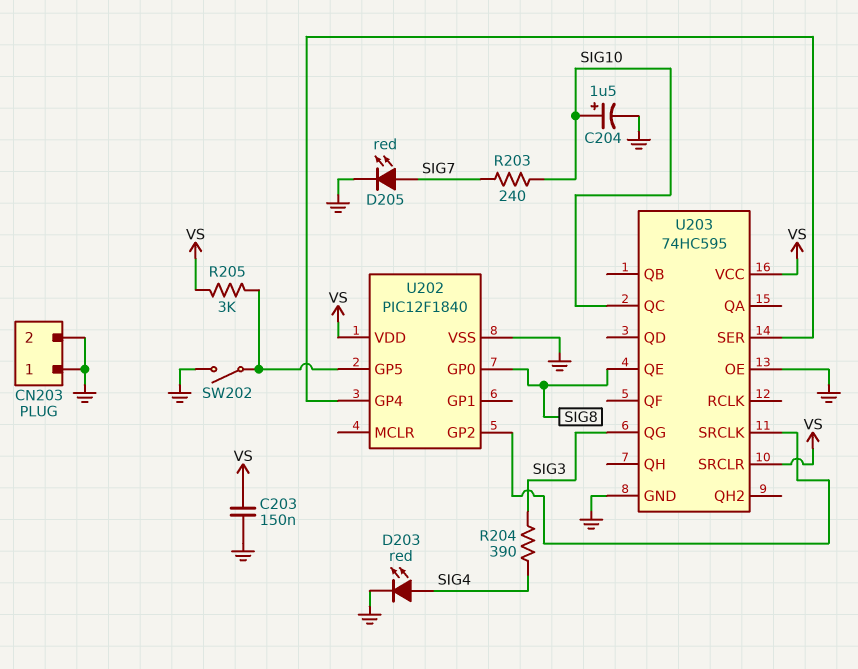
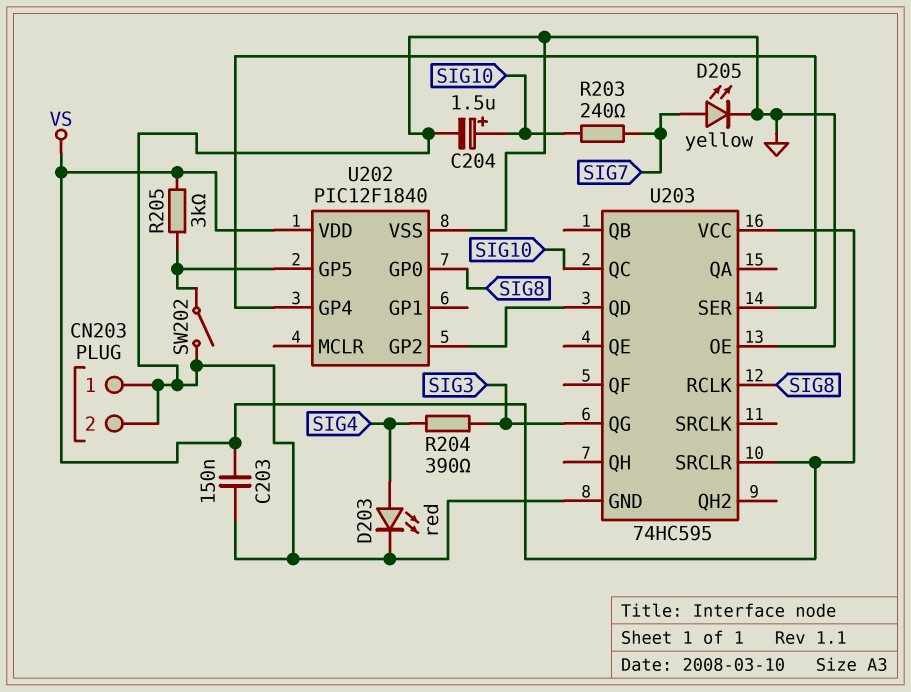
D205: LED red (A SIG7, K GND) -> LED yellow (A SIG7, K GND)
U203 pin QD: none -> U202/GP2
U203 pin QE: SIG8 -> none
U203 pin RCLK: none -> SIG8
U203 pin SRCLK: U202/GP2 -> none

